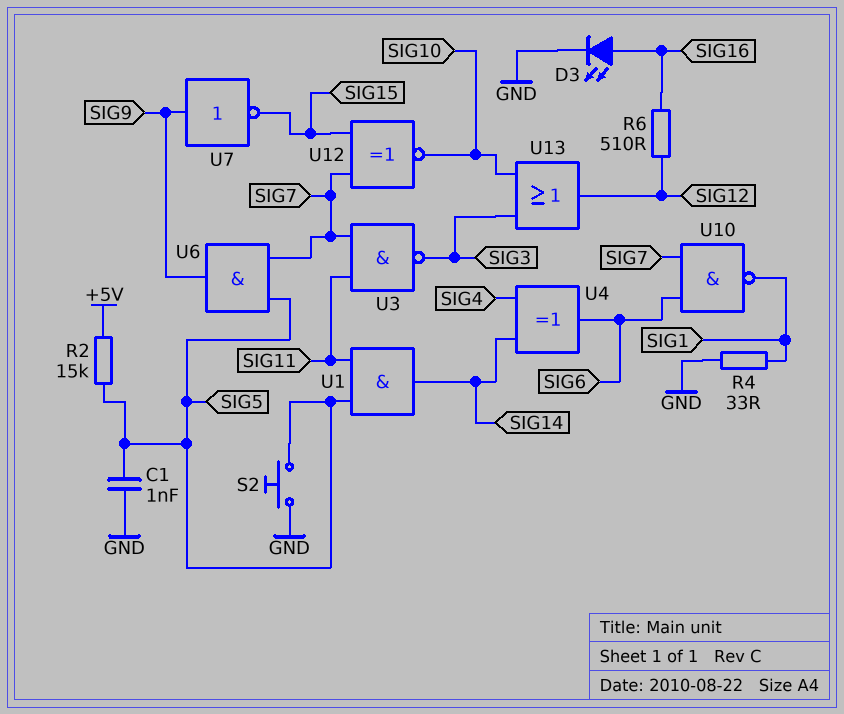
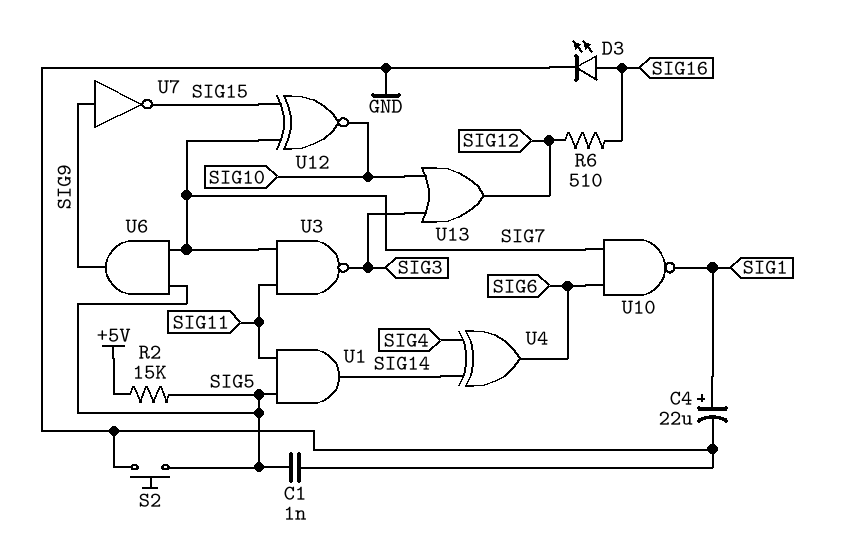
C4: none -> 22uF (plus SIG1, minus GND)
R4: 33 (GND, SIG1) -> none

